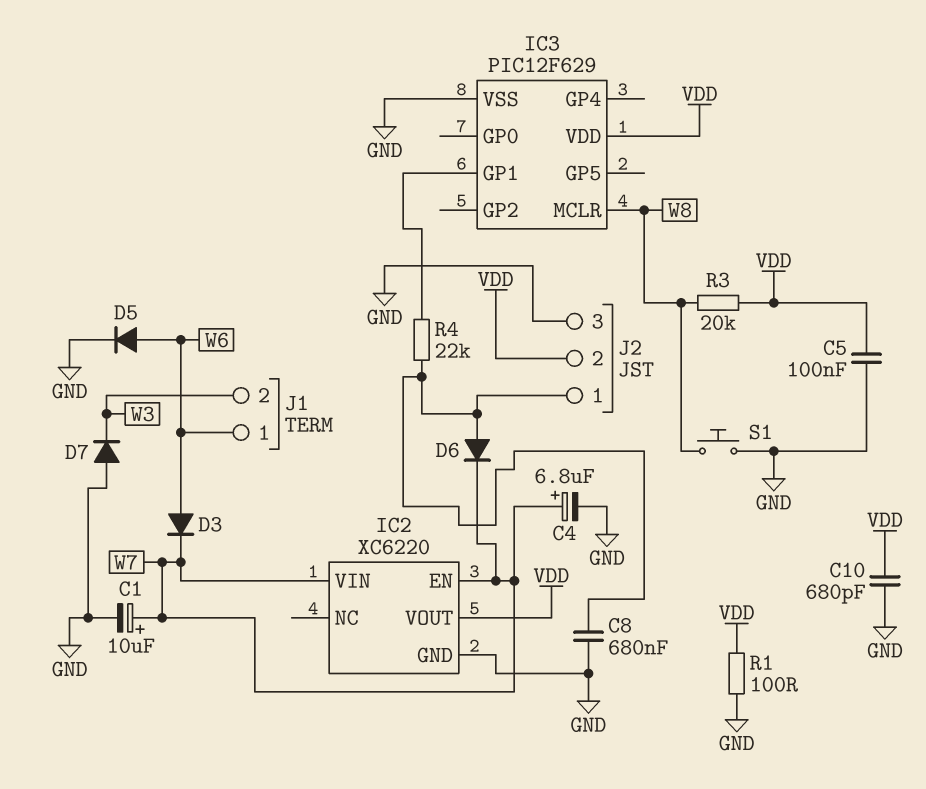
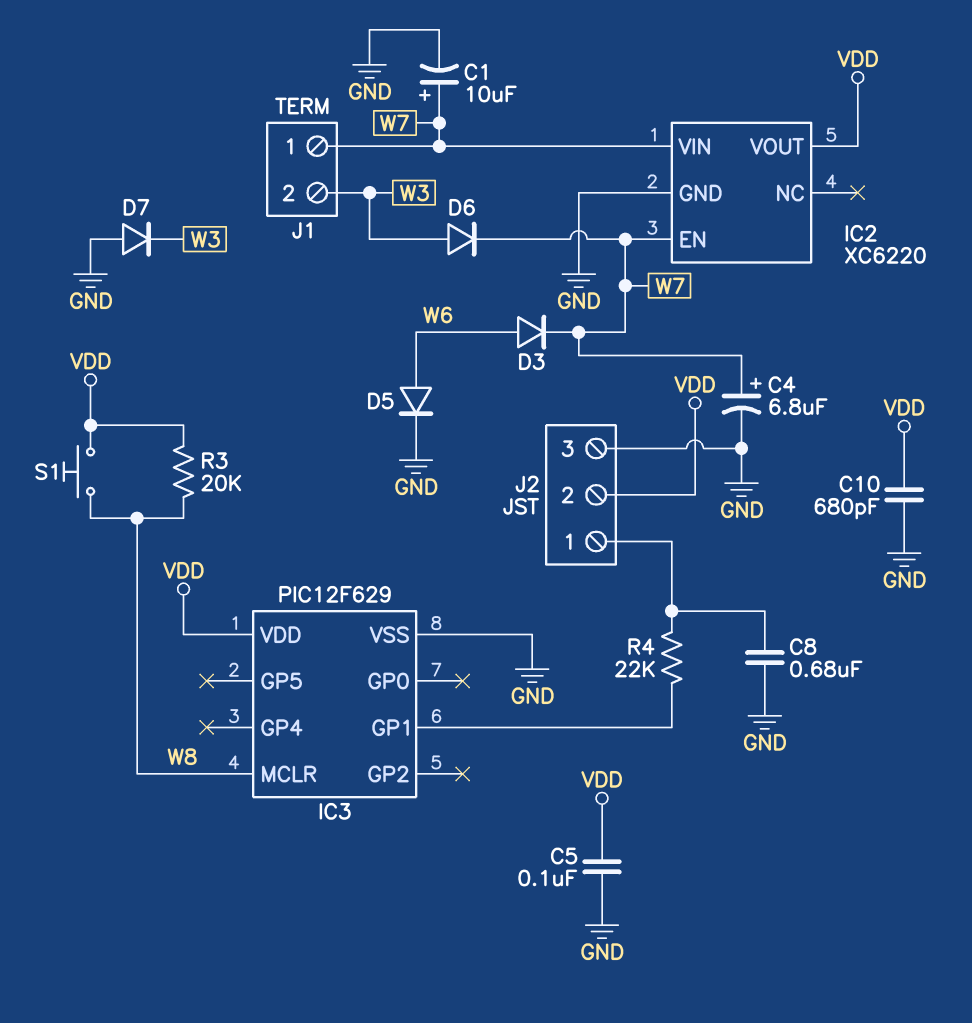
D6: diode (A J2/1, K W7) -> diode (A W3, K W7)
J1 pin 1: W6 -> W7
R1: 100 (GND, VDD) -> none
S1: button (GND, W8) -> button (VDD, W8)

